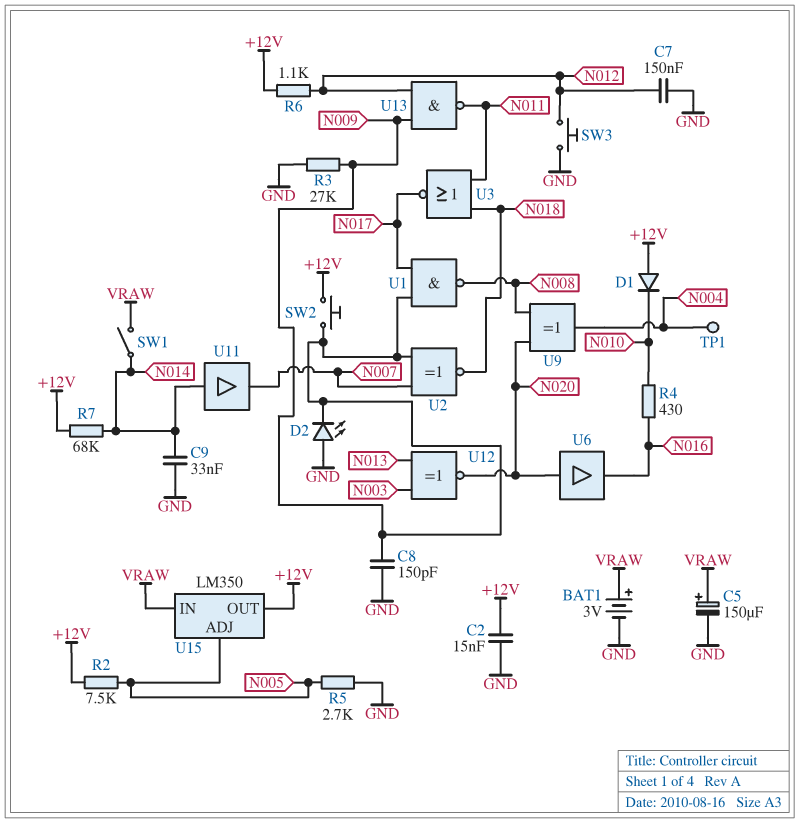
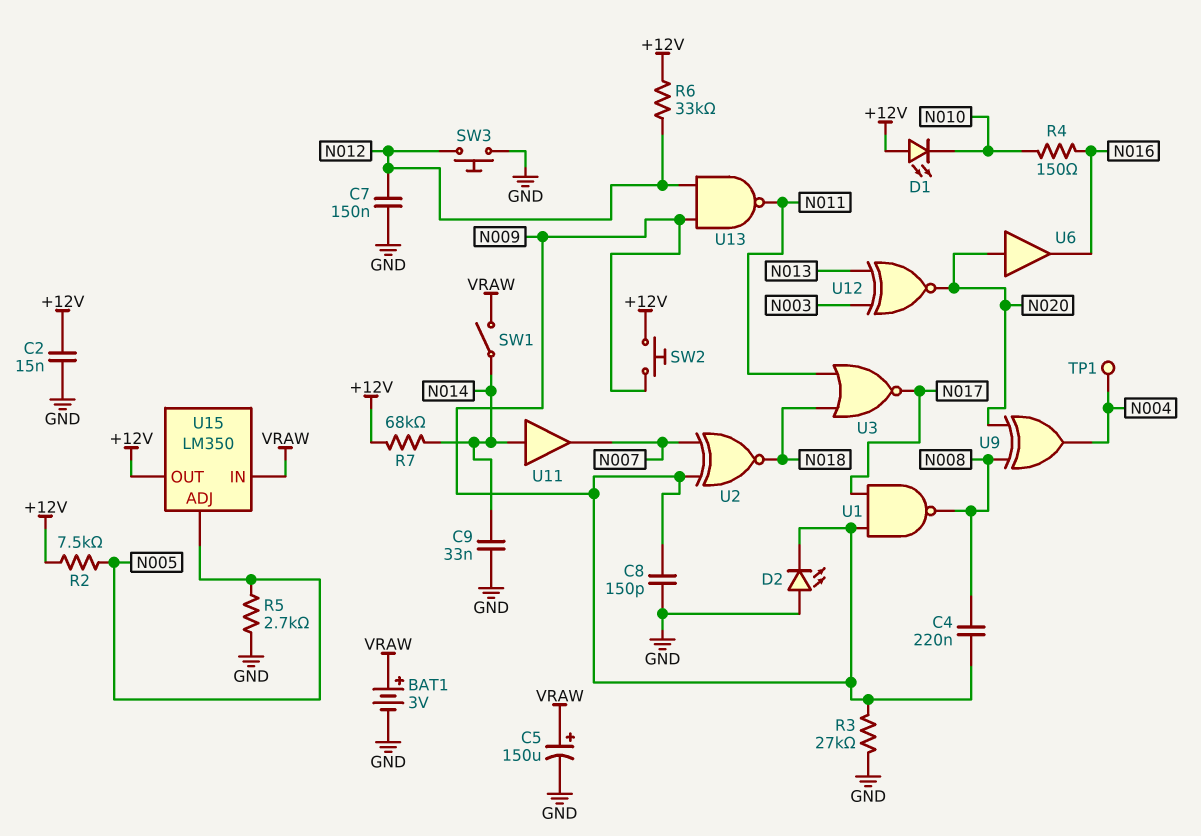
C4: none -> 220nF (N008, N009)
D1: diode (A +12V, K N010) -> LED (A +12V, K N010)
R4: 430 (N010, N016) -> 150 (N010, N016)
R6: 1.1k (+12V, N012) -> 33k (+12V, N012)

